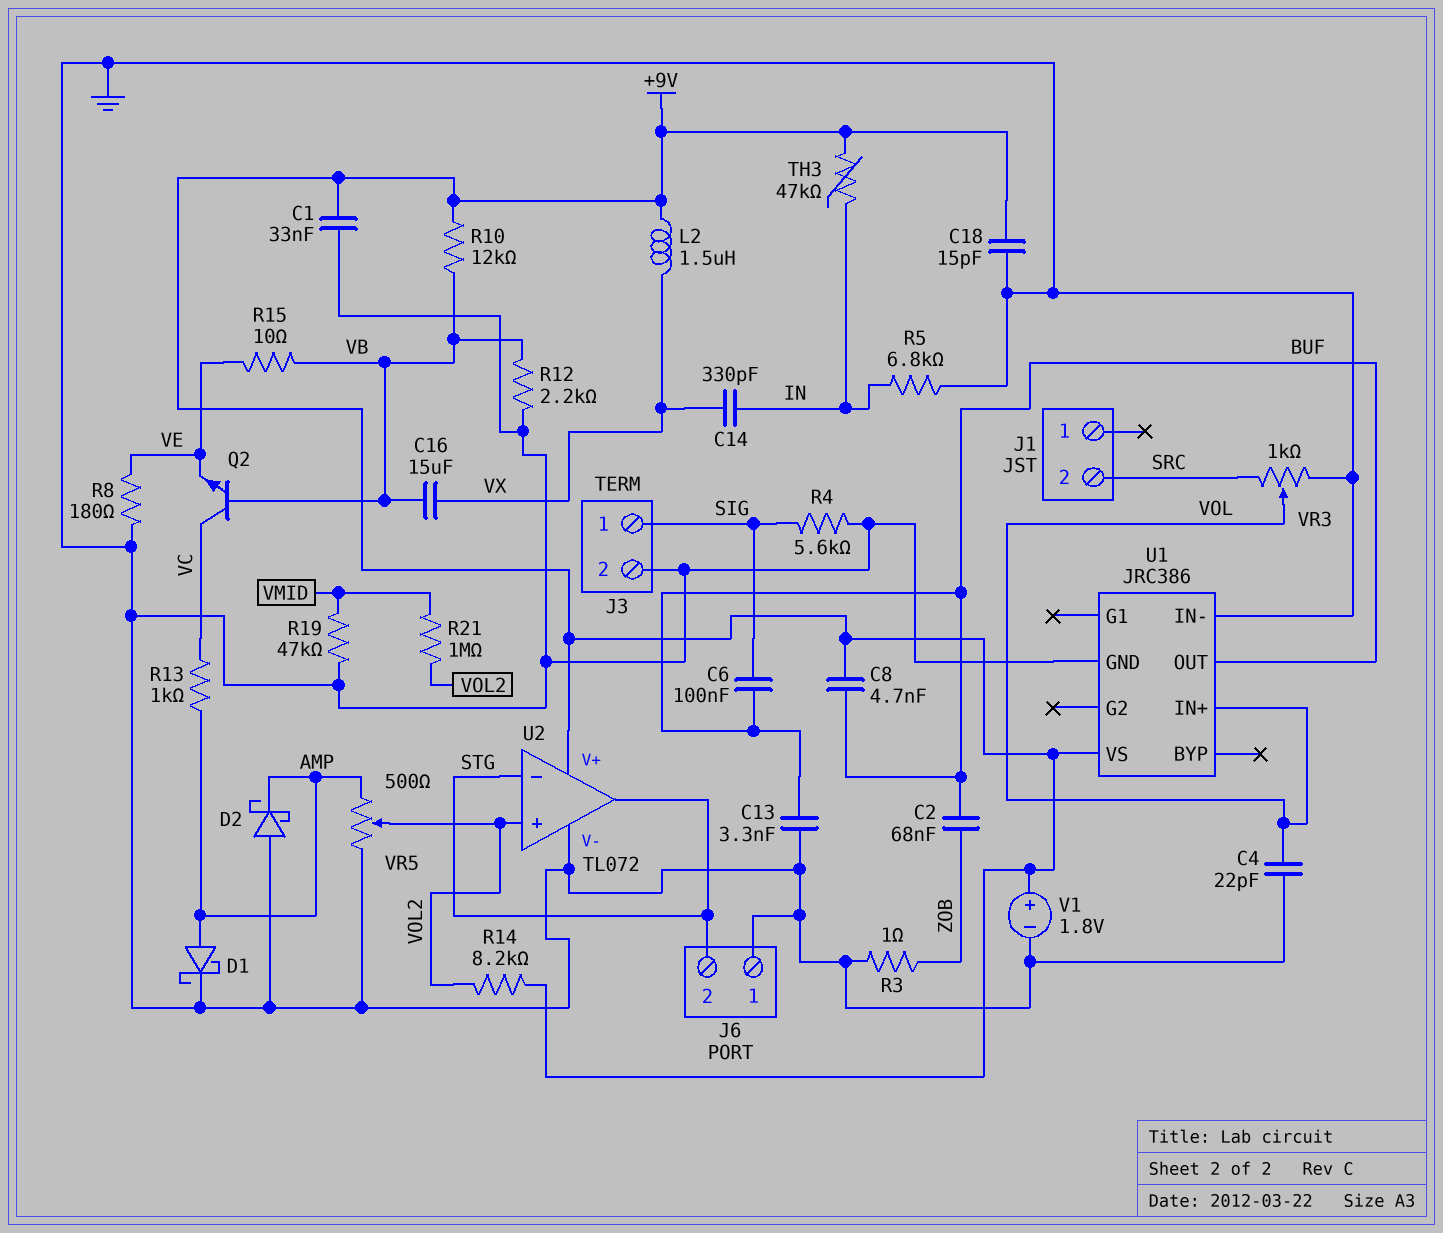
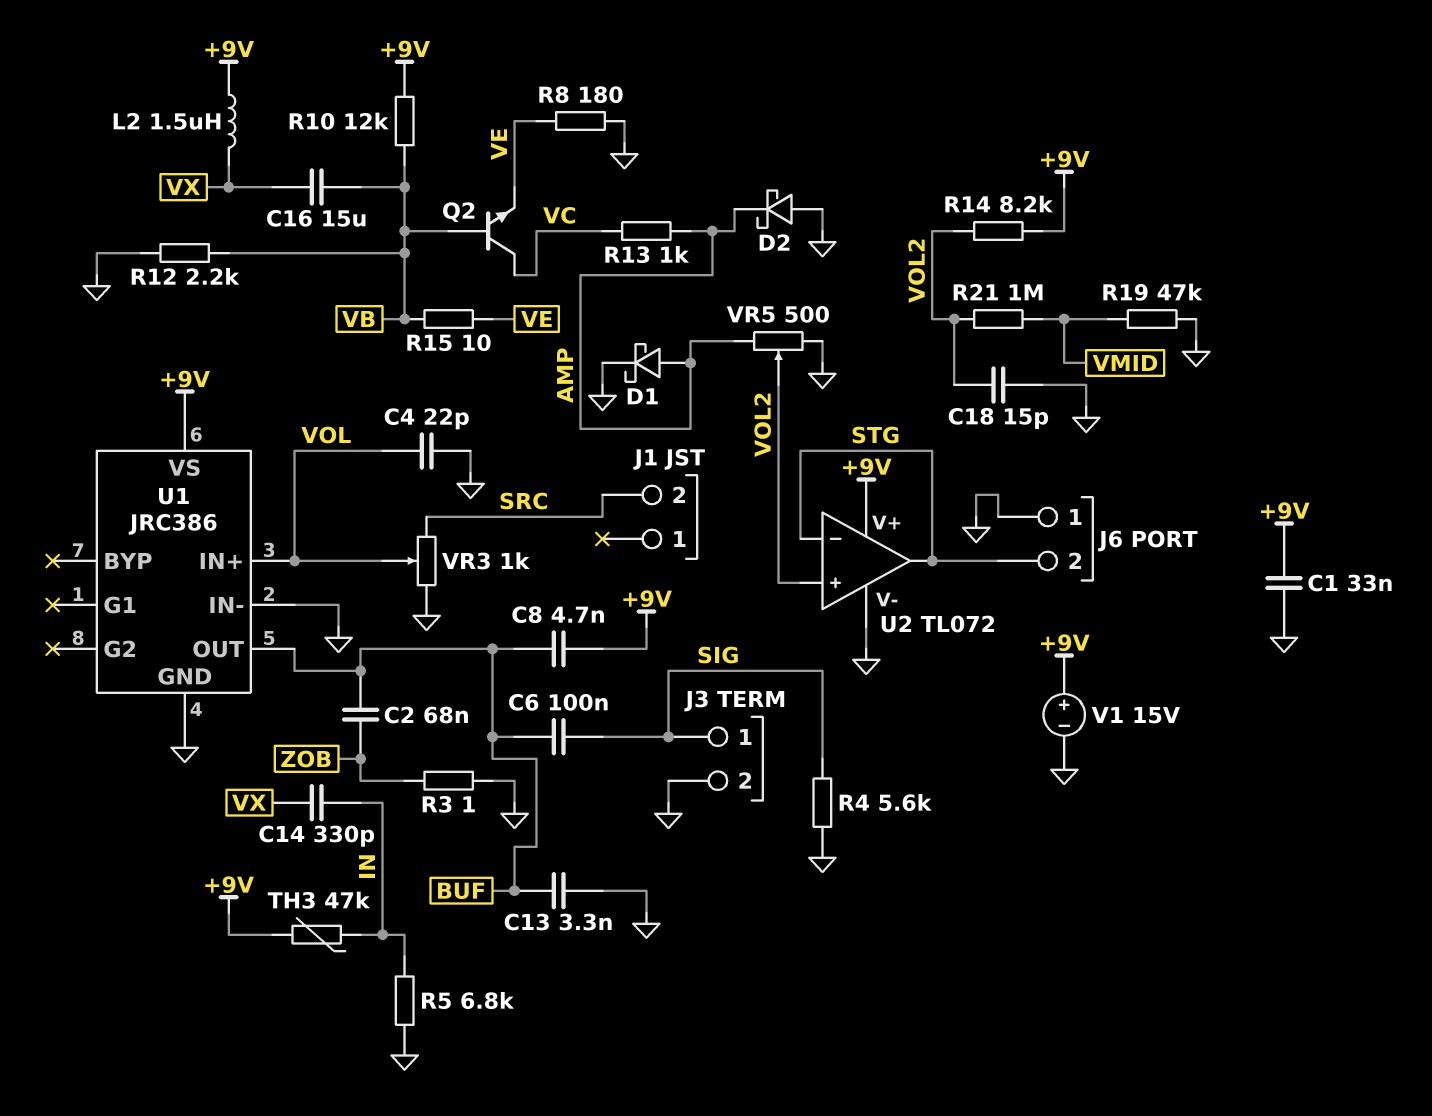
C18: 15pF (+9V, GND) -> 15pF (GND, VOL2)
V1: 1.8V (plus +9V, minus GND) -> 15V (plus +9V, minus GND)

